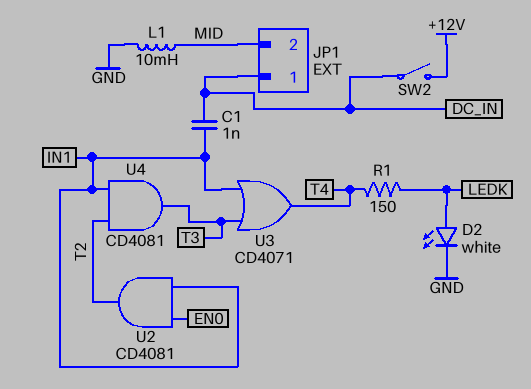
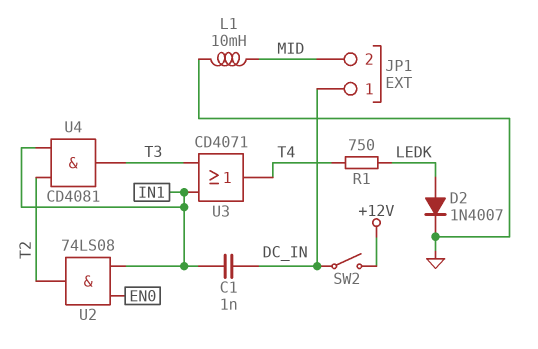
D2: LED white (A LEDK, K GND) -> diode 1N4007 (A LEDK, K GND)
R1: 150 (LEDK, T4) -> 750 (LEDK, T4)
U2: AND CD4081 (in EN0, in IN1, out T2) -> AND 74LS08 (in EN0, in IN1, out T2)

